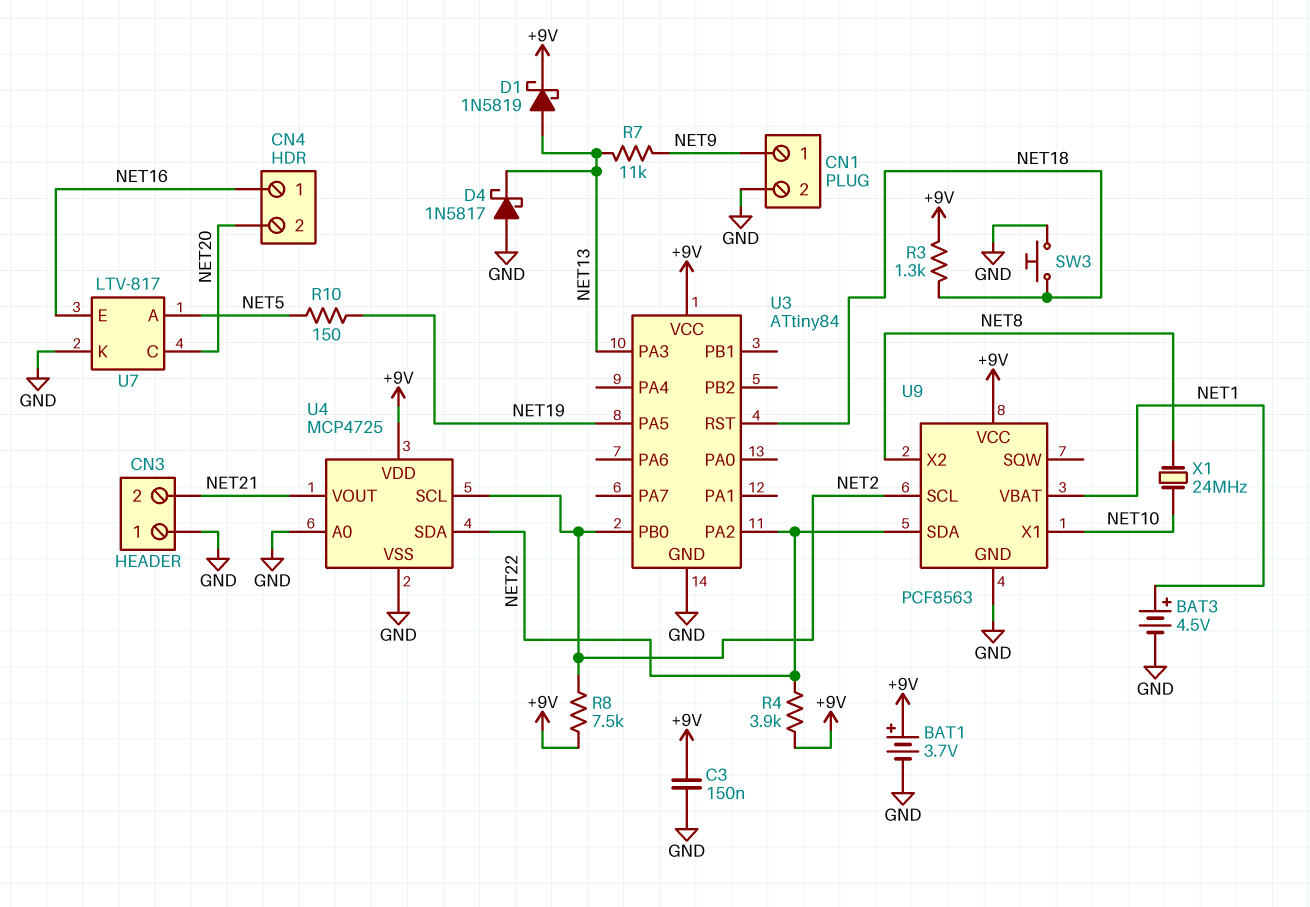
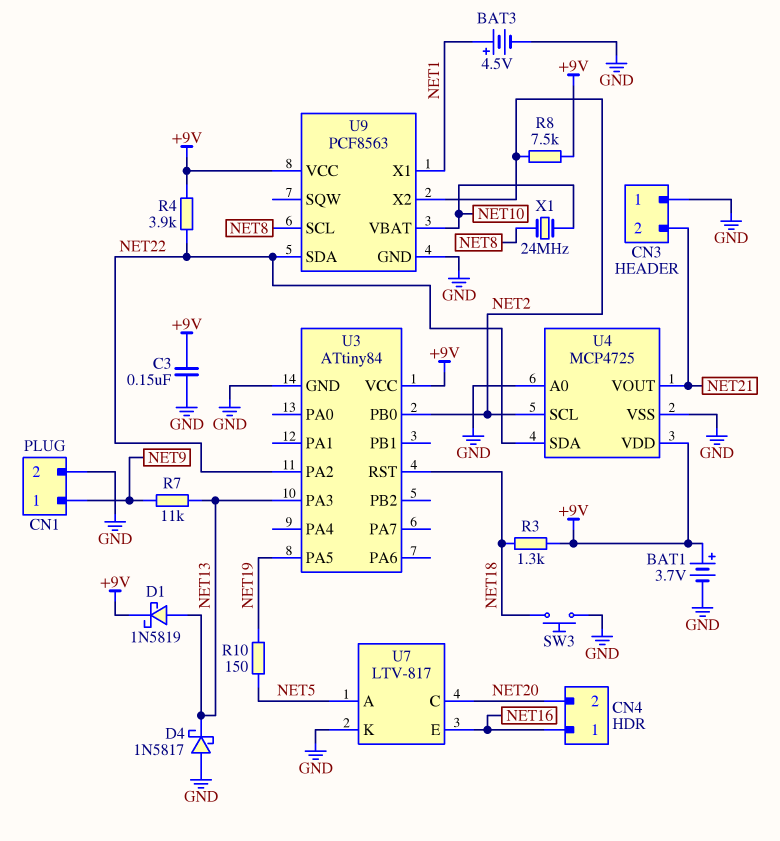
U9 pin SCL: NET2 -> NET8
U9 pin VBAT: NET1 -> NET10
U9 pin X1: NET10 -> NET1
U9 pin X2: NET8 -> NET2

